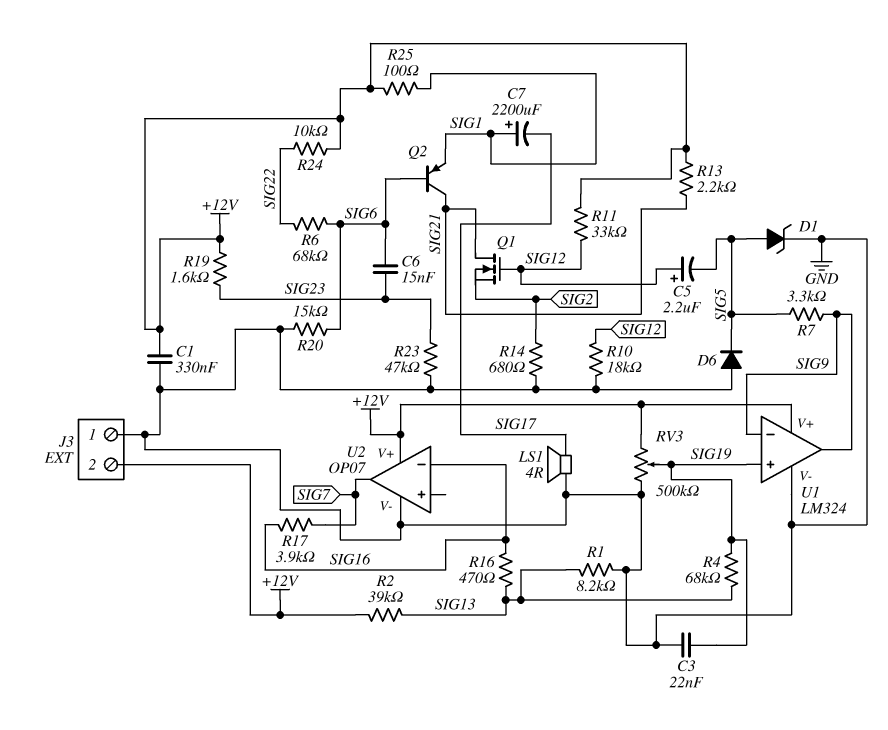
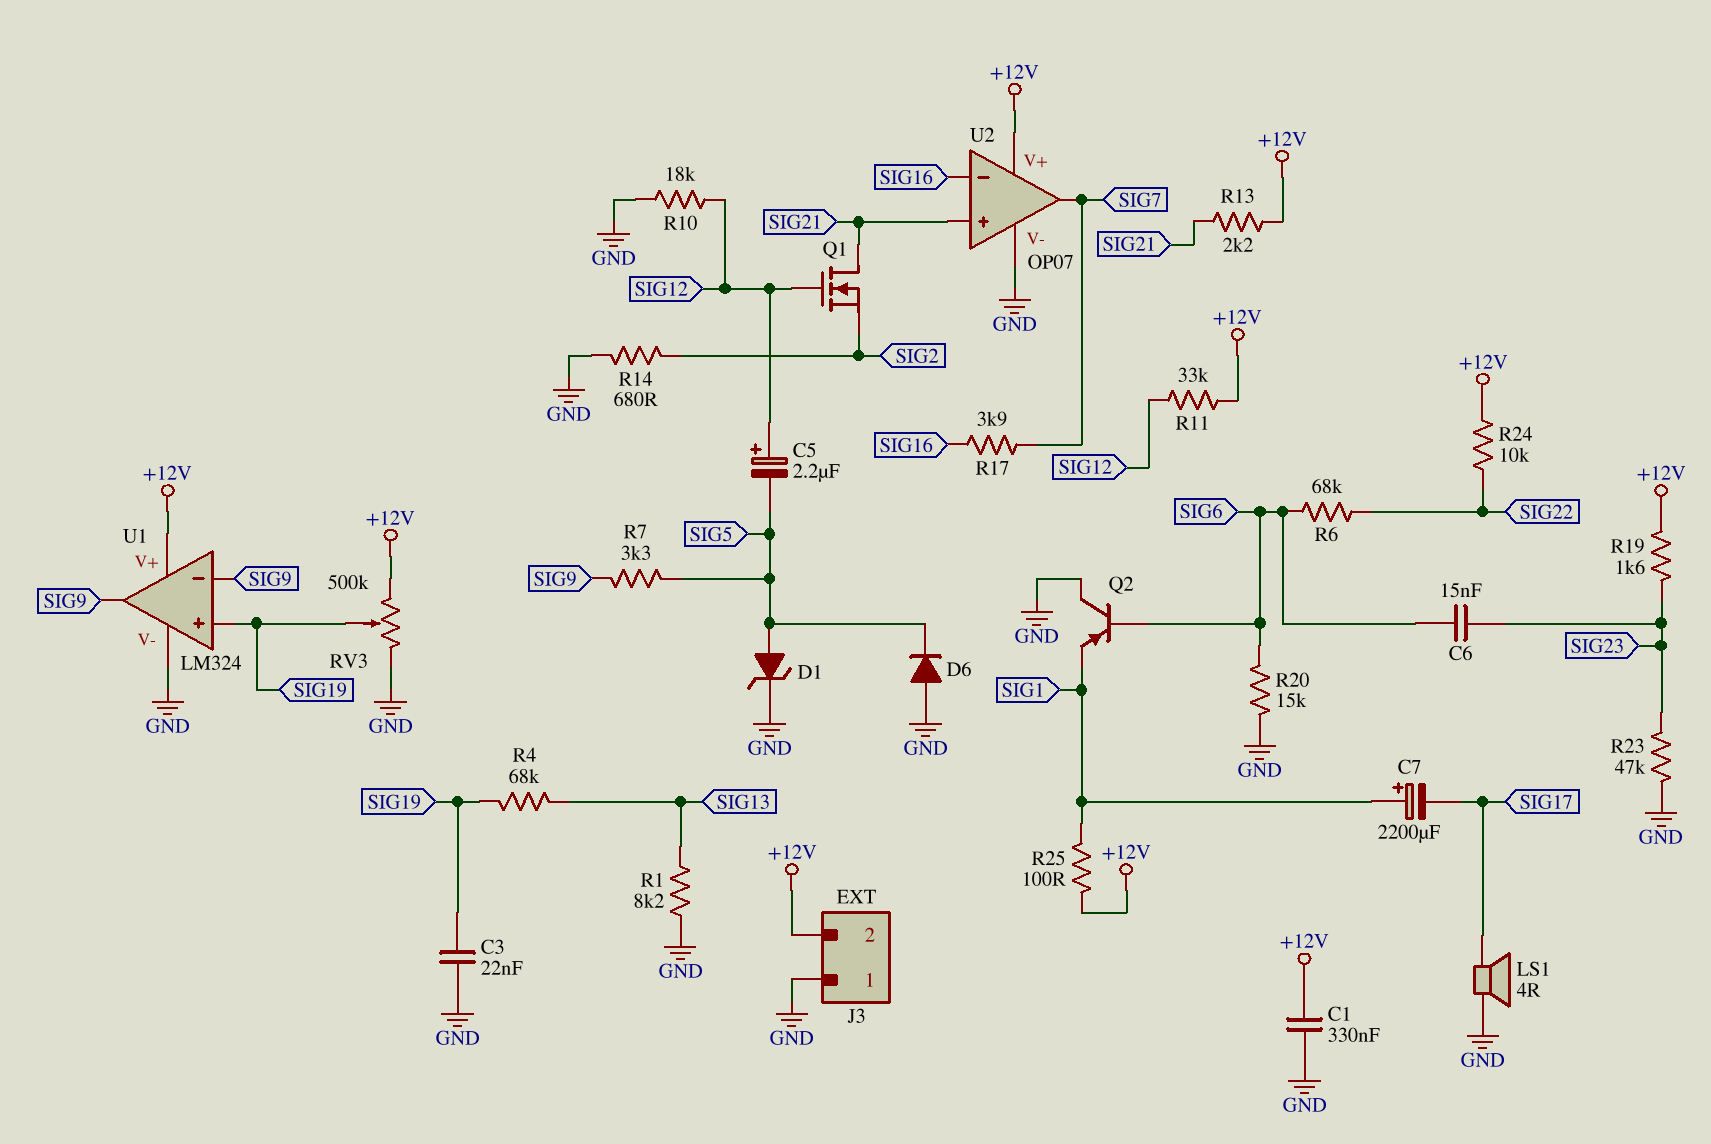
Q2: PNP (B SIG6, C SIG21, E SIG1) -> PNP (B SIG6, C GND, E SIG1)
R2: 39k (+12V, SIG13) -> none
R16: 470 (SIG13, SIG16) -> none
U2 pin in+: none -> SIG21

